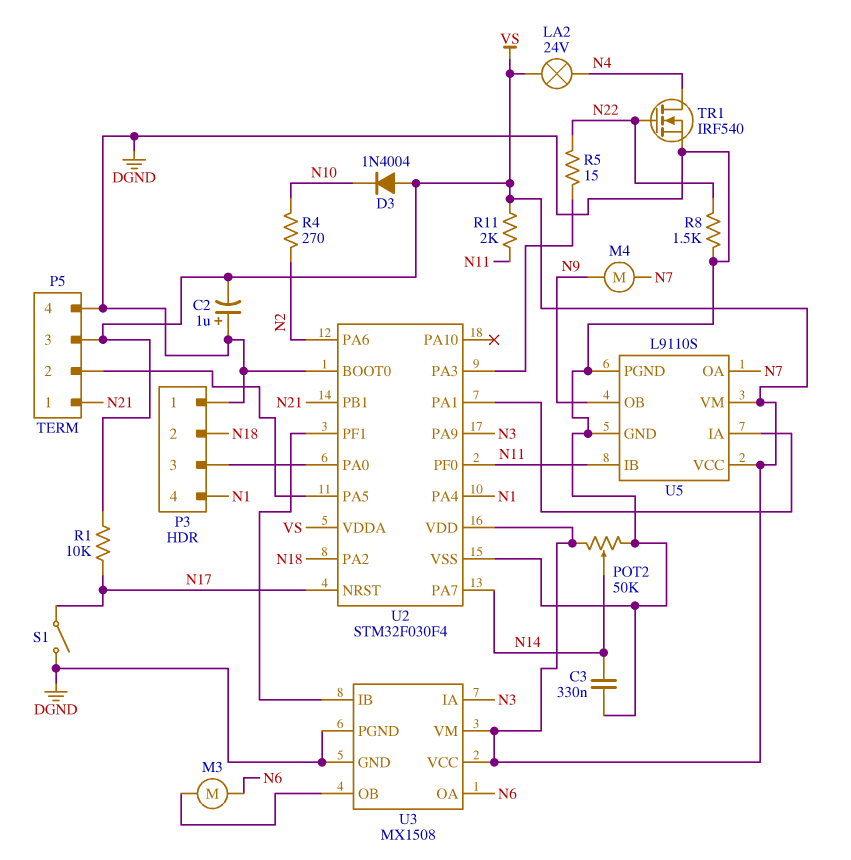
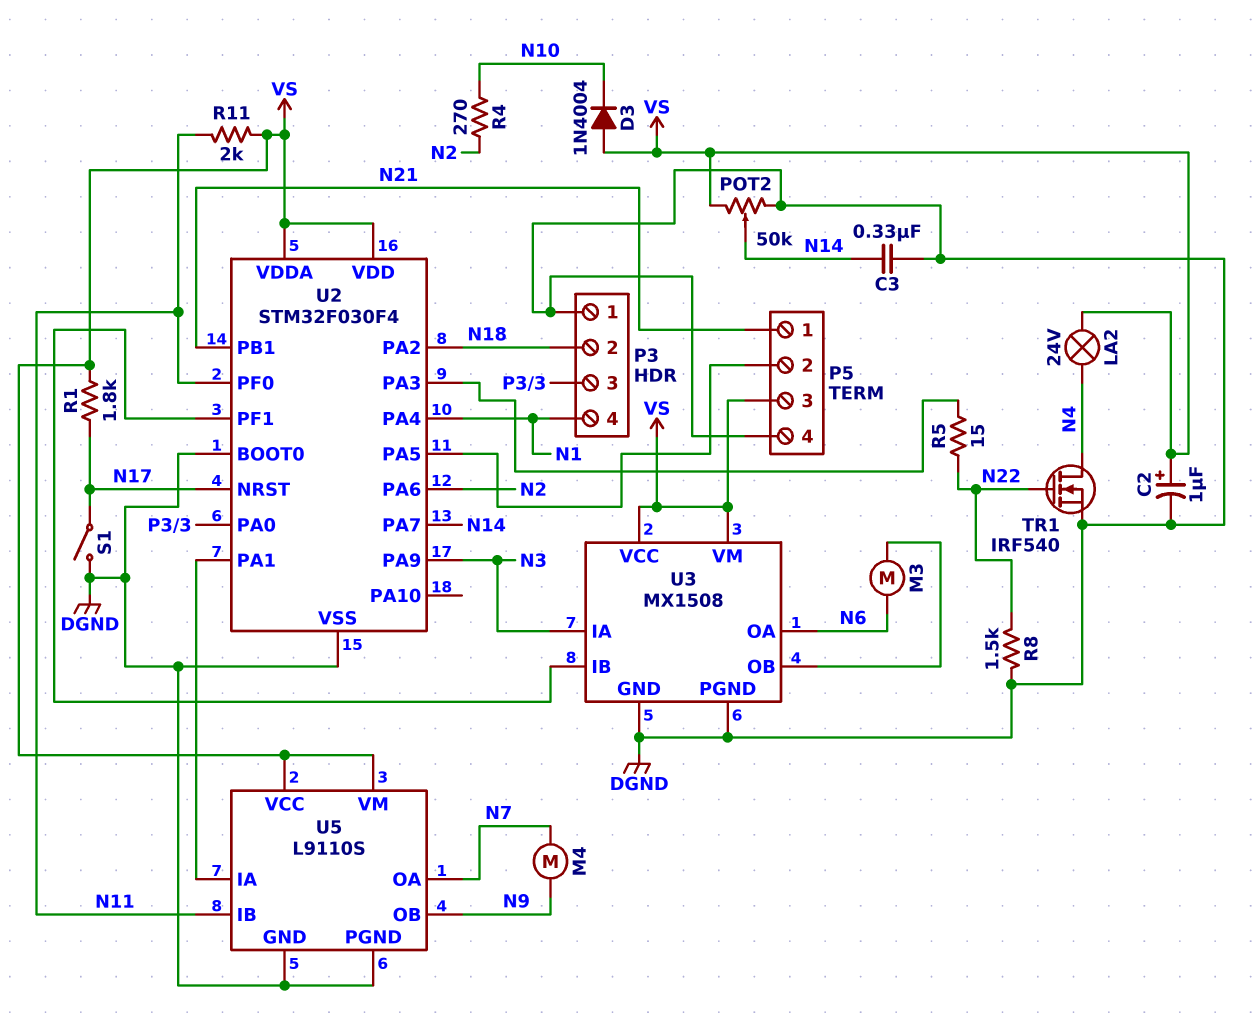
C2: 1uF (plus DGND, minus VS) -> 1uF (plus VS, minus DGND)
R1: 10k (N17, VS) -> 1.8k (N17, VS)

